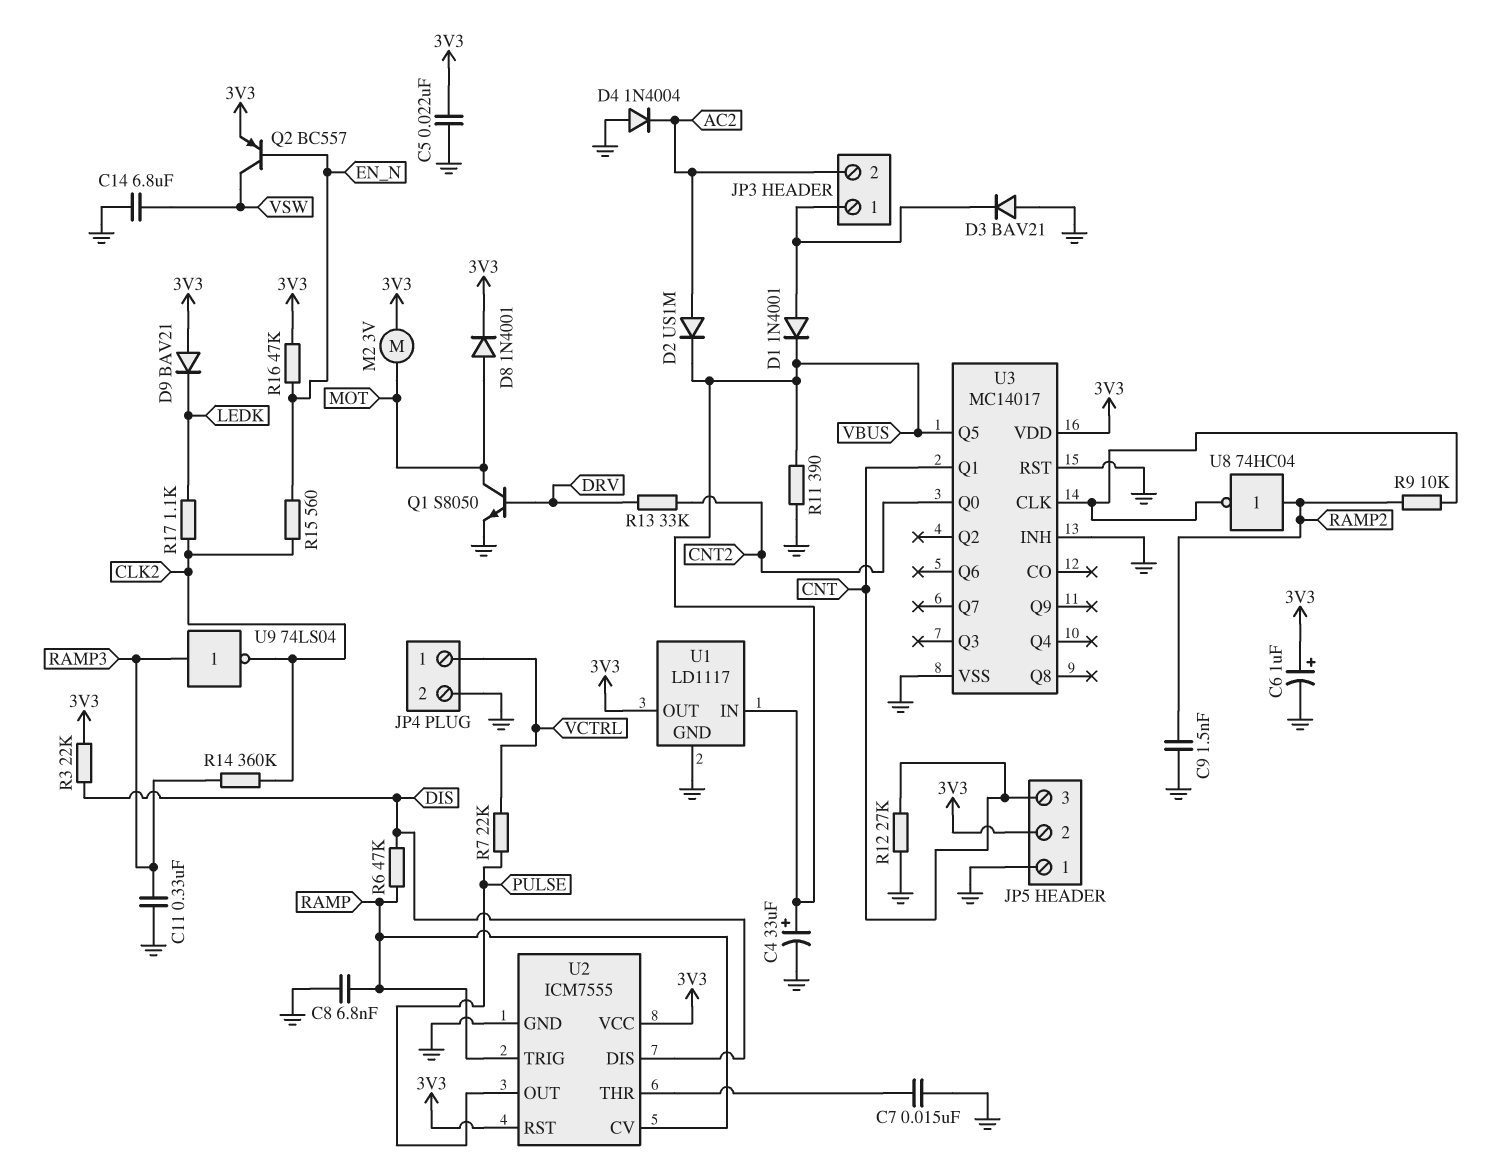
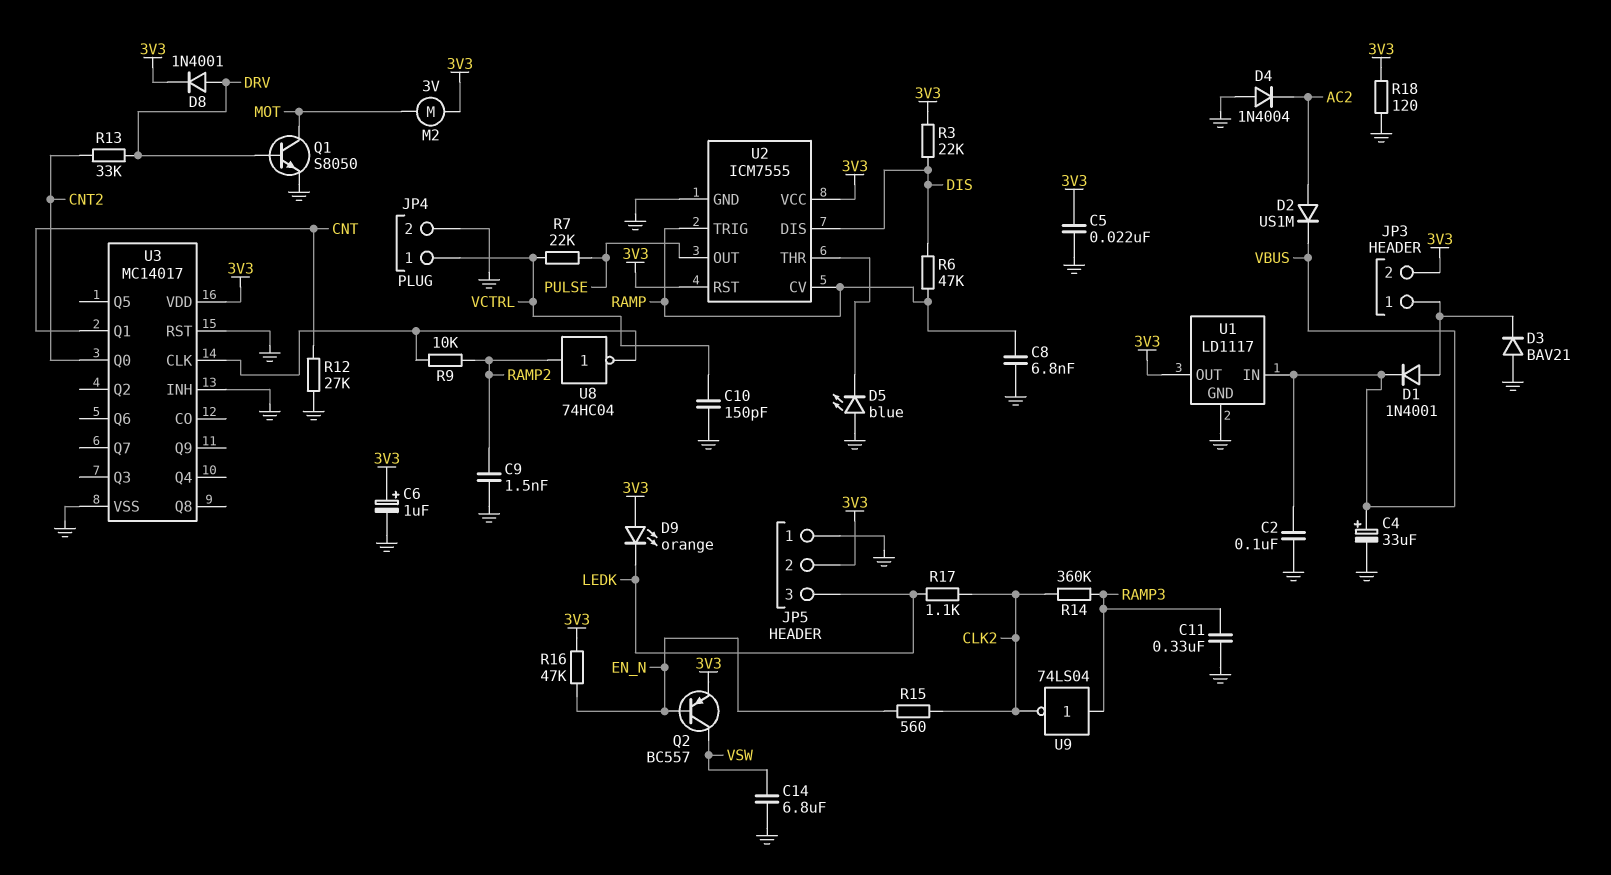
C2: none -> 100nF (GND, VBUS)
C7: 15nF (GND, U2/THR) -> none
C10: none -> 150pF (GND, VCTRL)
D5: none -> LED blue (A GND, K U2/THR)
D8: diode 1N4001 (A MOT, K 3V3) -> diode 1N4001 (A DRV, K 3V3)
D9: diode BAV21 (A 3V3, K LEDK) -> LED orange (A 3V3, K LEDK)
JP3 pin 2: AC2 -> 3V3
JP5 pin 3: CNT -> LEDK
R11: 390 (GND, VBUS) -> none
R18: none -> 120 (3V3, GND)
U3 pin Q5: VBUS -> none

